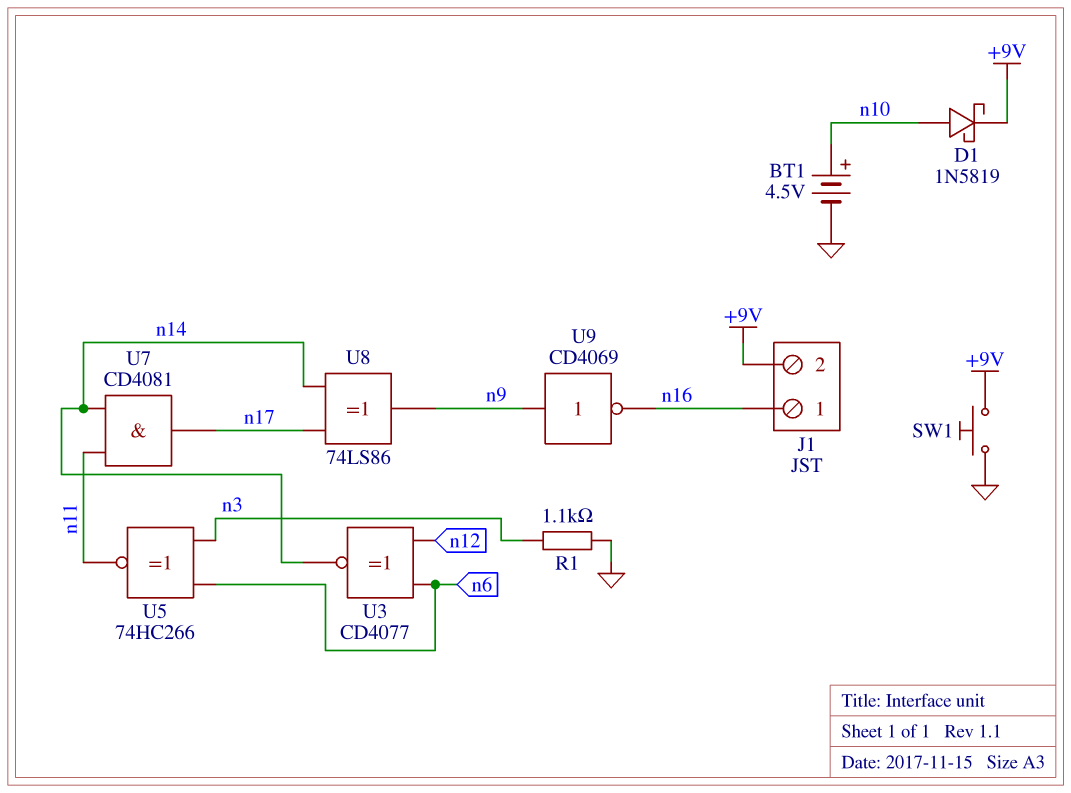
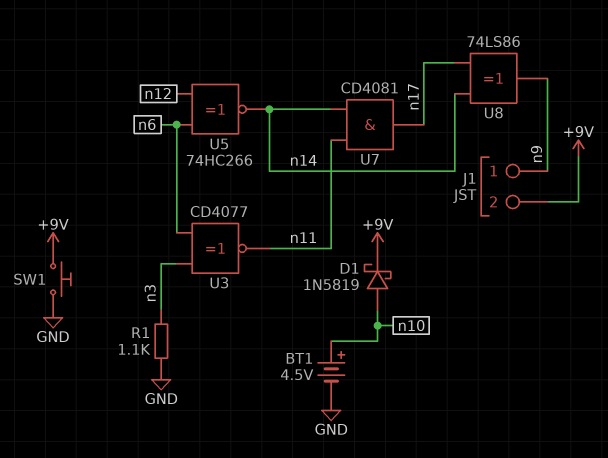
J1 pin 1: n16 -> n9
U3: XNOR CD4077 (in n6, in n12, out n14) -> XNOR CD4077 (in n3, in n6, out n11)
U5: XNOR 74HC266 (in n3, in n6, out n11) -> XNOR 74HC266 (in n6, in n12, out n14)
U9: NOT CD4069 (in n9, out n16) -> none

